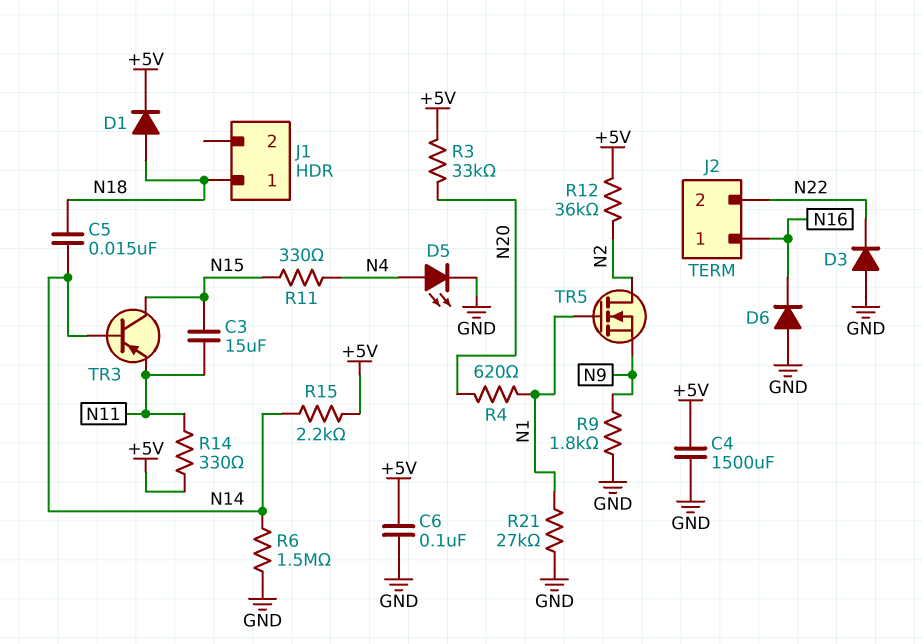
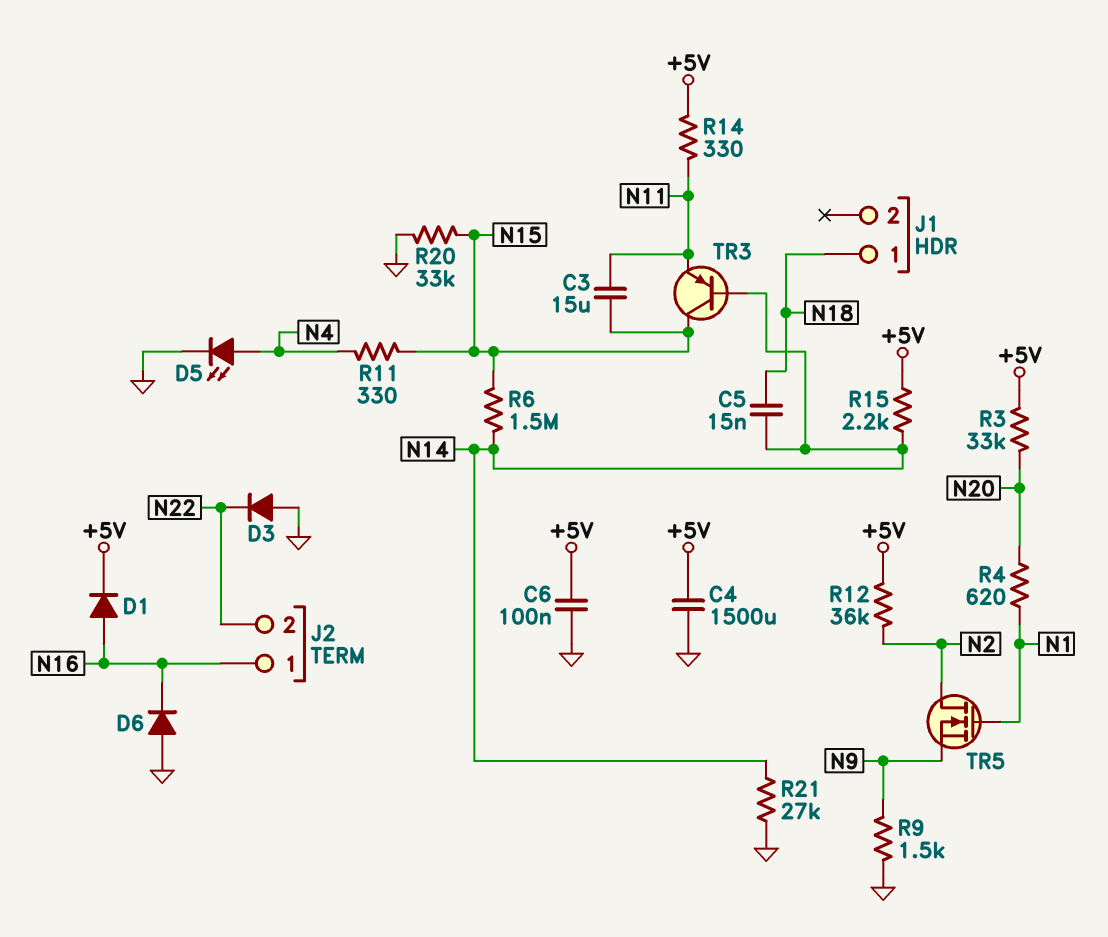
D1: diode (A N18, K +5V) -> diode (A N16, K +5V)
R6: 1.5M (GND, N14) -> 1.5M (N14, N15)
R9: 1.8k (GND, N9) -> 1.5k (GND, N9)
R20: none -> 33k (GND, N15)
R21: 27k (GND, N1) -> 27k (GND, N14)

